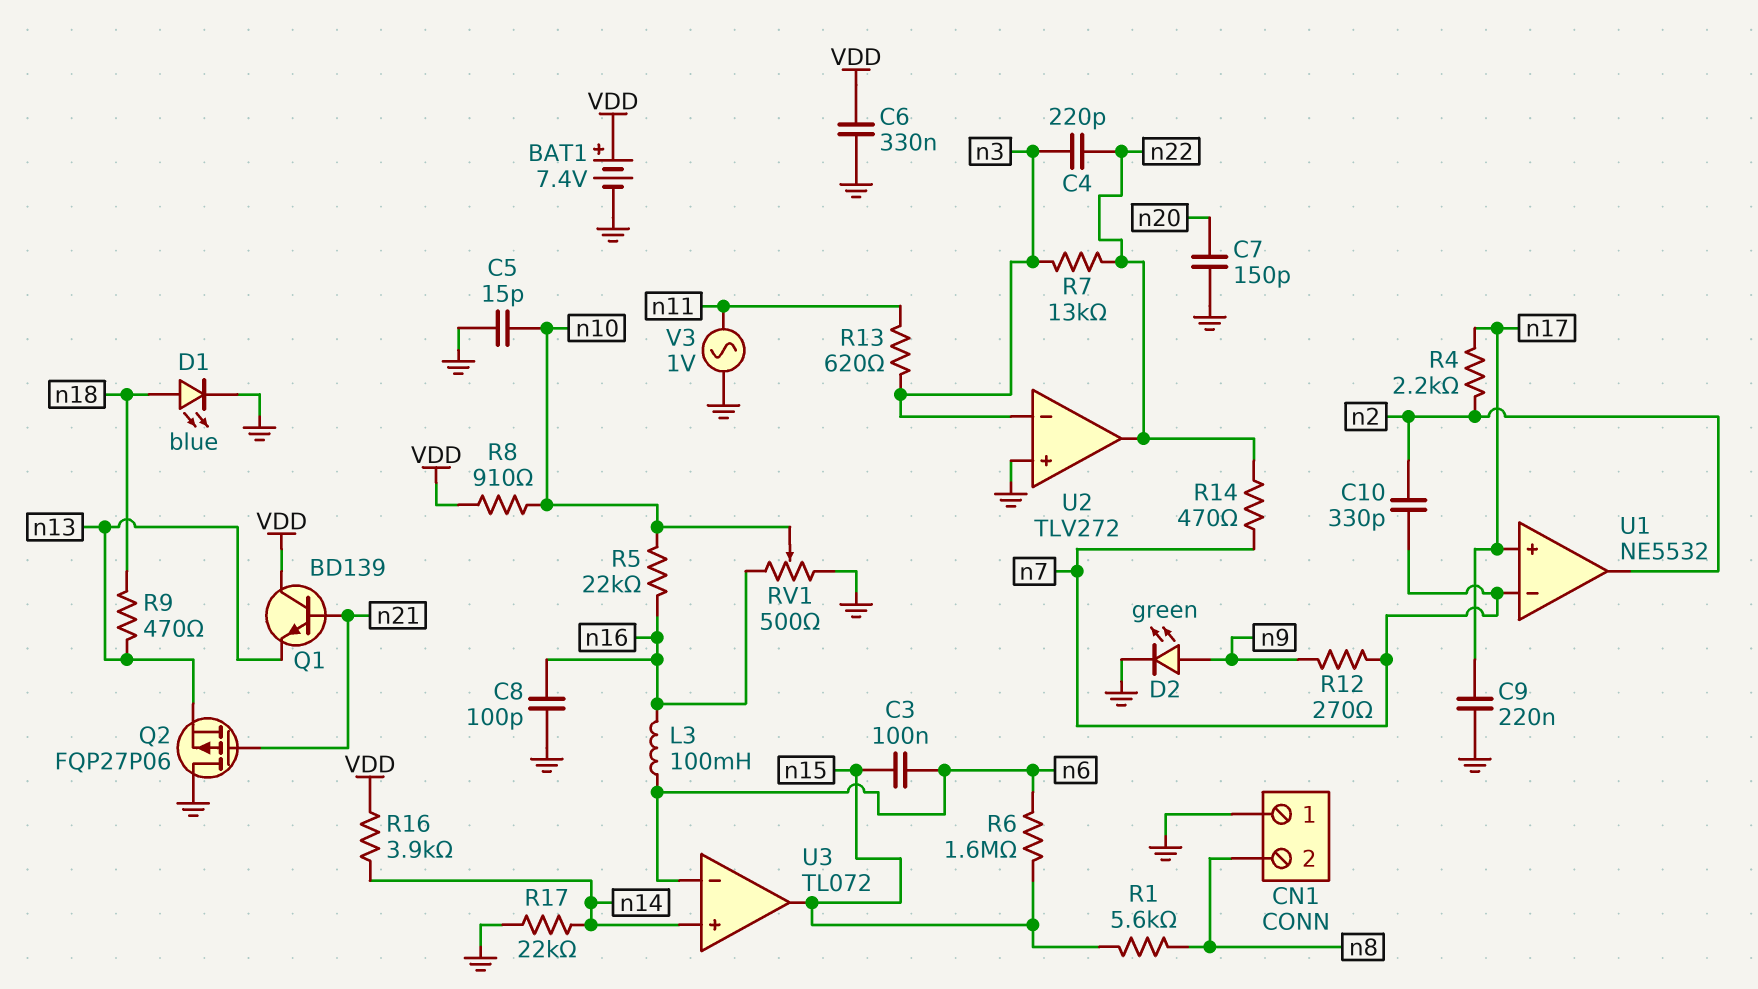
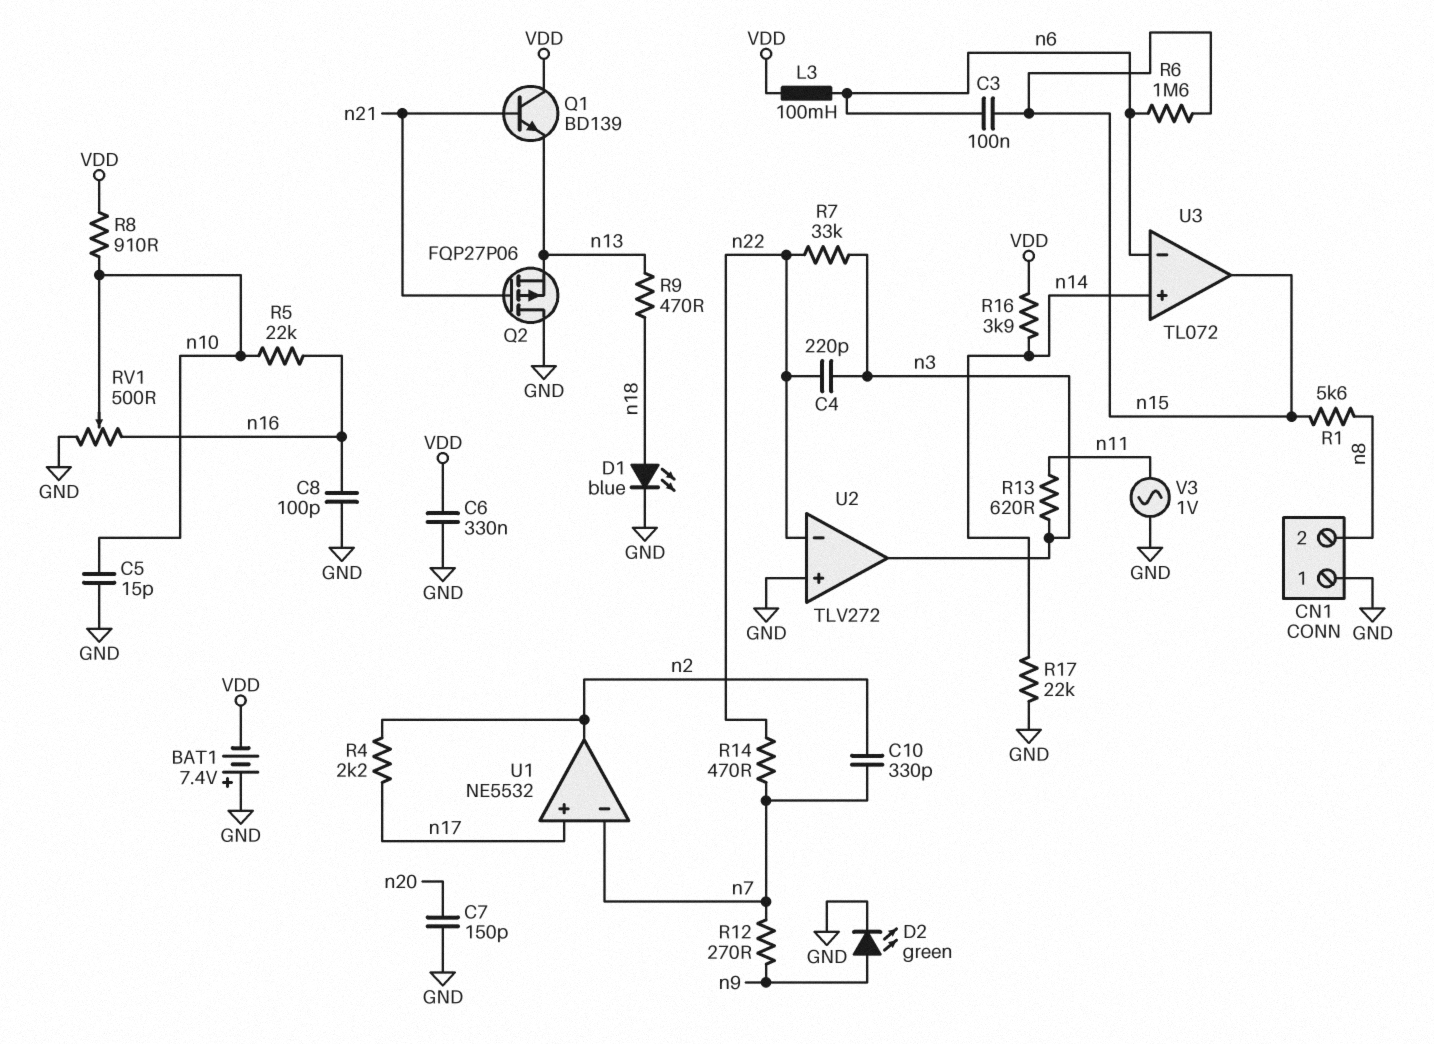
BAT1: 7.4V (plus VDD, minus GND) -> 7.4V (plus GND, minus VDD)
C9: 220nF (GND, n17) -> none
L3: 100mH (n6, n16) -> 100mH (VDD, n6)
R7: 13k (n3, n22) -> 33k (n3, n22)
U2 pin in-: n3 -> n22
U2 pin out: n22 -> n3

